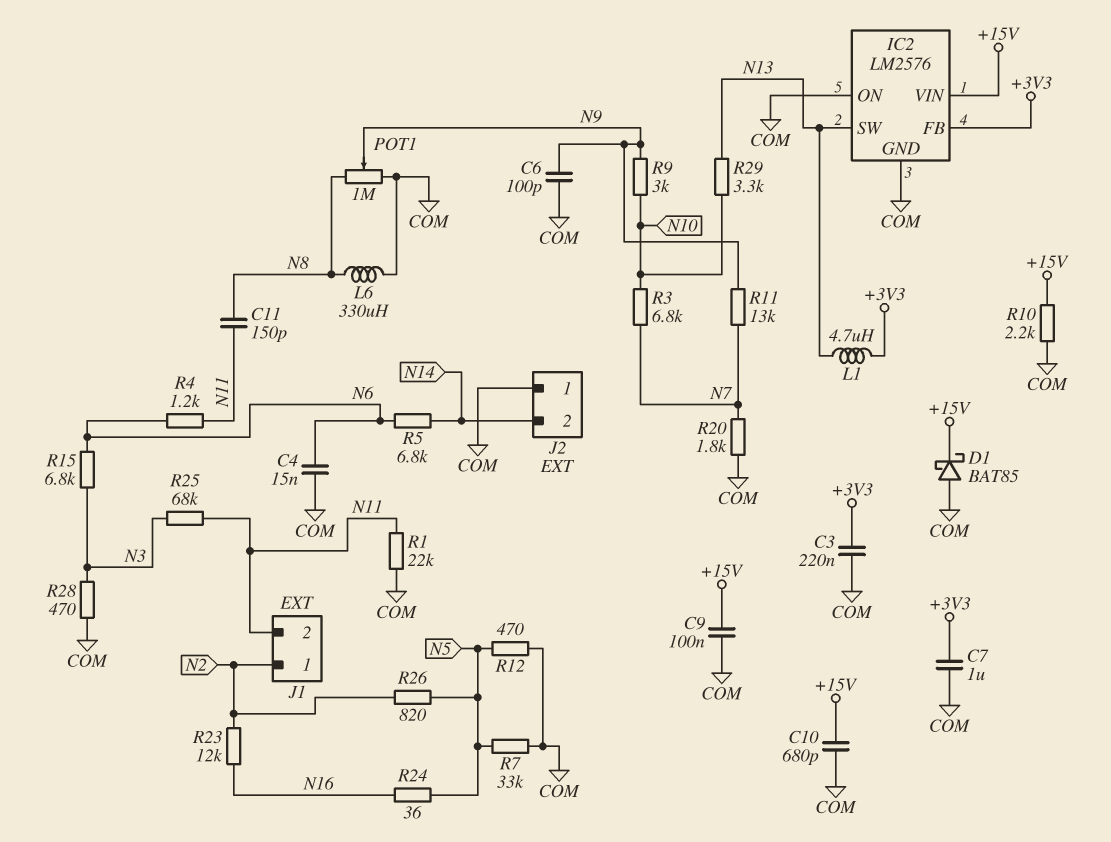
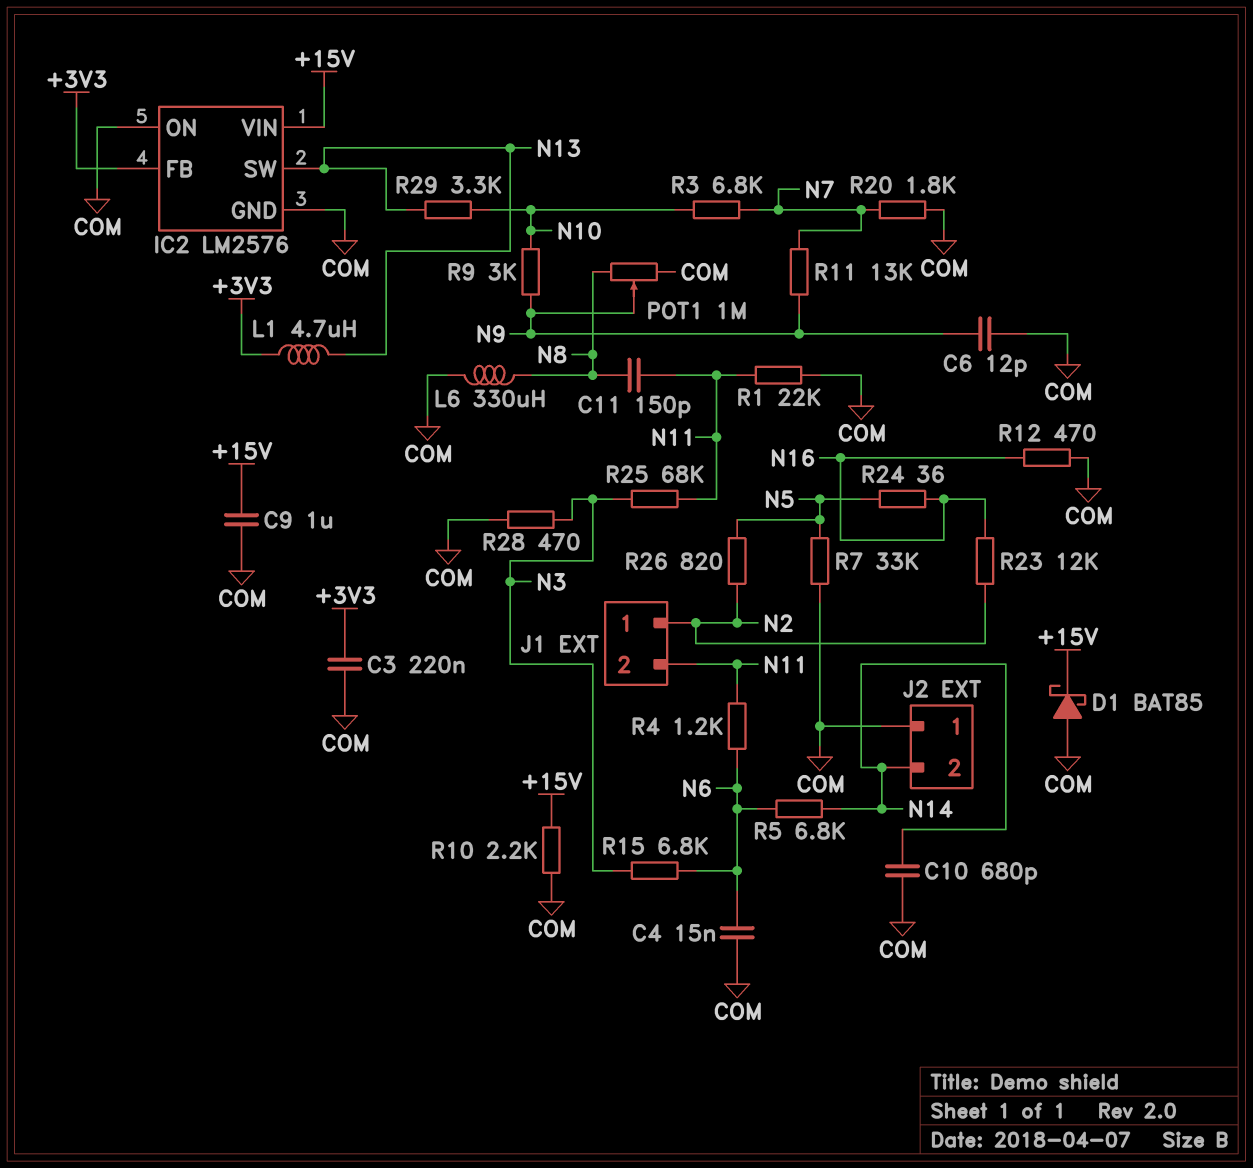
C6: 100pF (COM, N9) -> 12pF (COM, N9)
C7: 1uF (+3V3, COM) -> none
C9: 100nF (+15V, COM) -> 1uF (+15V, COM)
C10: 680pF (+15V, COM) -> 680pF (COM, N14)
R12: 470 (COM, N5) -> 470 (COM, N16)

